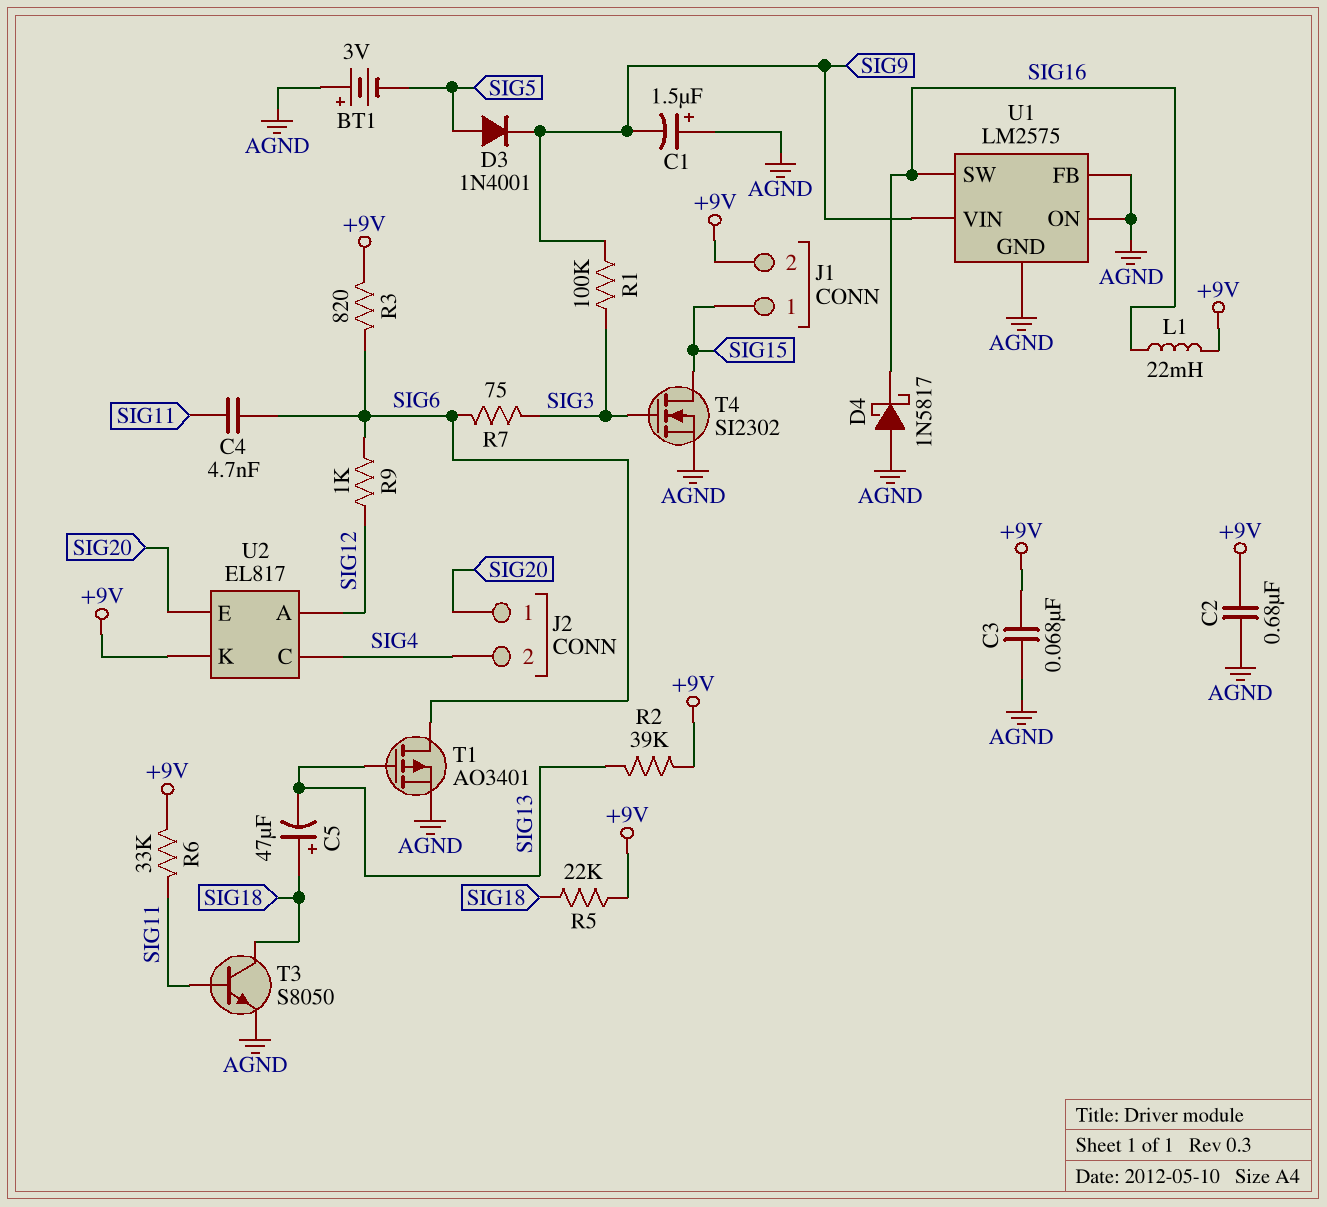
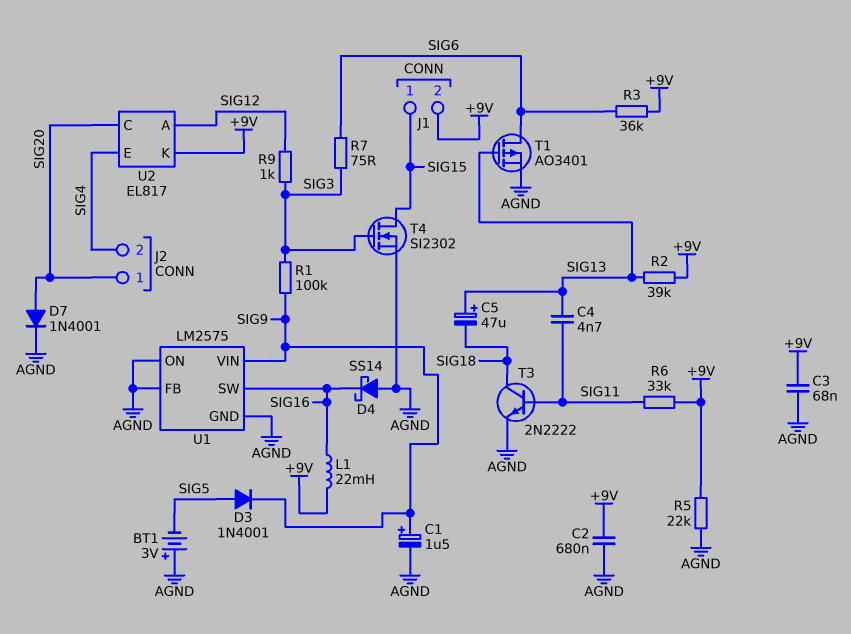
C1: 1.5uF (plus AGND, minus SIG9) -> 1.5uF (plus SIG9, minus AGND)
C4: 4.7nF (SIG6, SIG11) -> 4.7nF (SIG11, SIG13)
C5: 47uF (plus SIG18, minus SIG13) -> 47uF (plus SIG13, minus SIG18)
D4: schottky 1N5817 (A AGND, K SIG16) -> schottky SS14 (A AGND, K SIG16)
D7: none -> diode 1N4001 (A SIG20, K AGND)
R3: 820 (+9V, SIG6) -> 36k (+9V, SIG6)
R5: 22k (+9V, SIG18) -> 22k (+9V, AGND)
R9: 1k (SIG6, SIG12) -> 1k (SIG3, SIG12)
T3: NPN S8050 (B SIG11, C SIG18, E AGND) -> NPN 2N2222 (B SIG11, C SIG18, E AGND)
U2 pin C: SIG4 -> SIG20
U2 pin E: SIG20 -> SIG4

